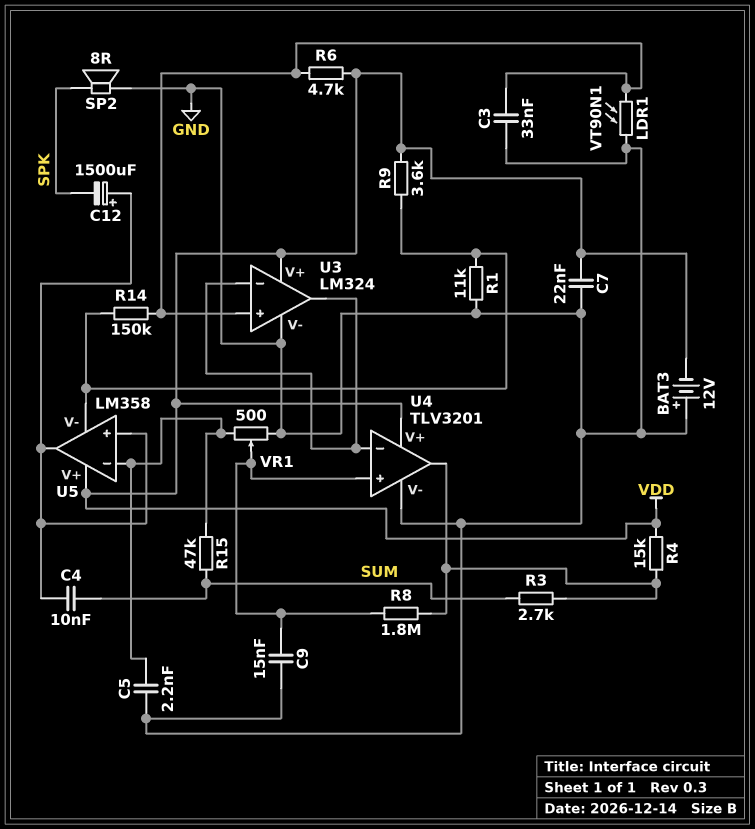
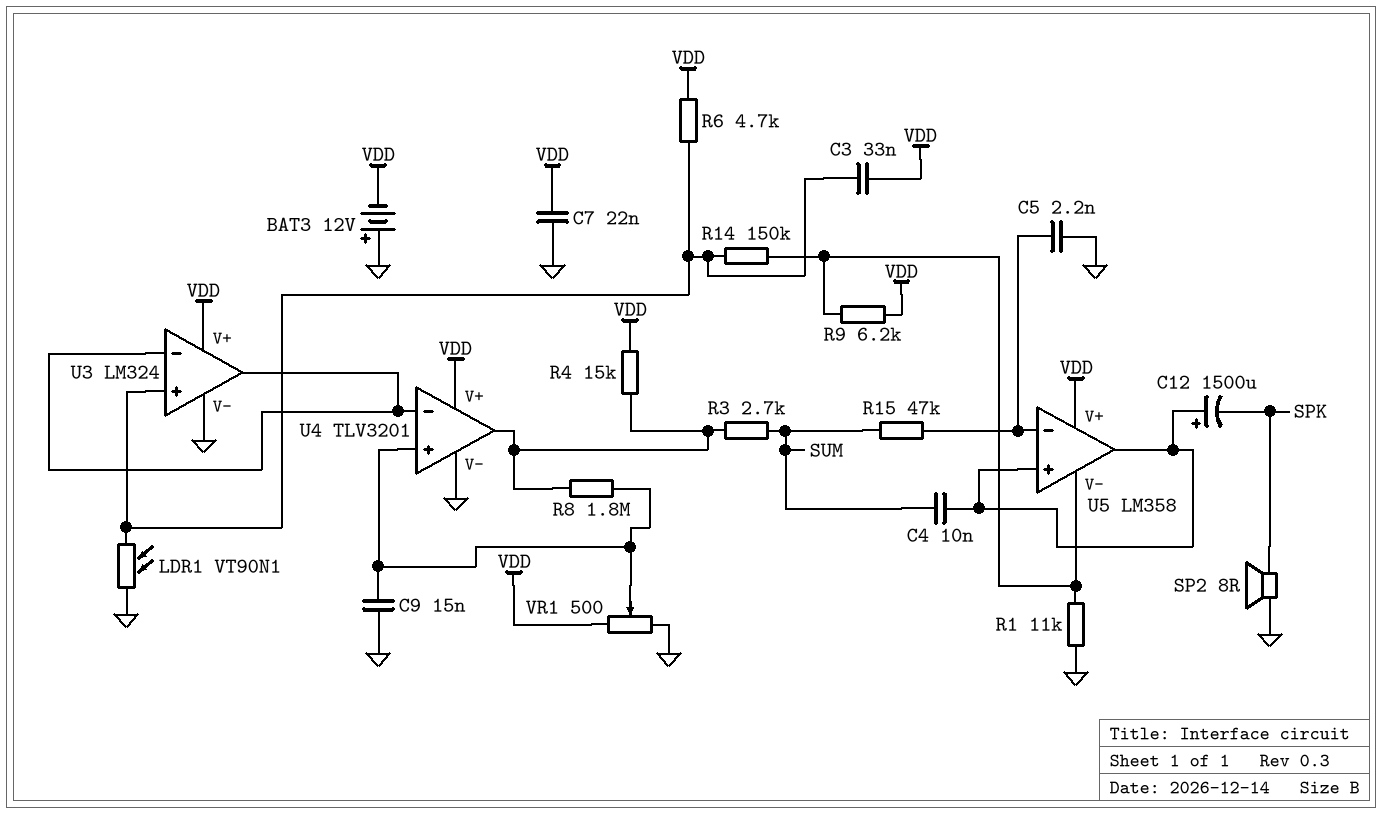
C3: 33nF (GND, U3/in+) -> 33nF (U3/in+, VDD)
R9: 3.6k (U5/V-, VDD) -> 6.2k (U5/V-, VDD)
VR1: 500 (GND, U5/in-, wiper U4/in+) -> 500 (GND, VDD, wiper U4/in+)

